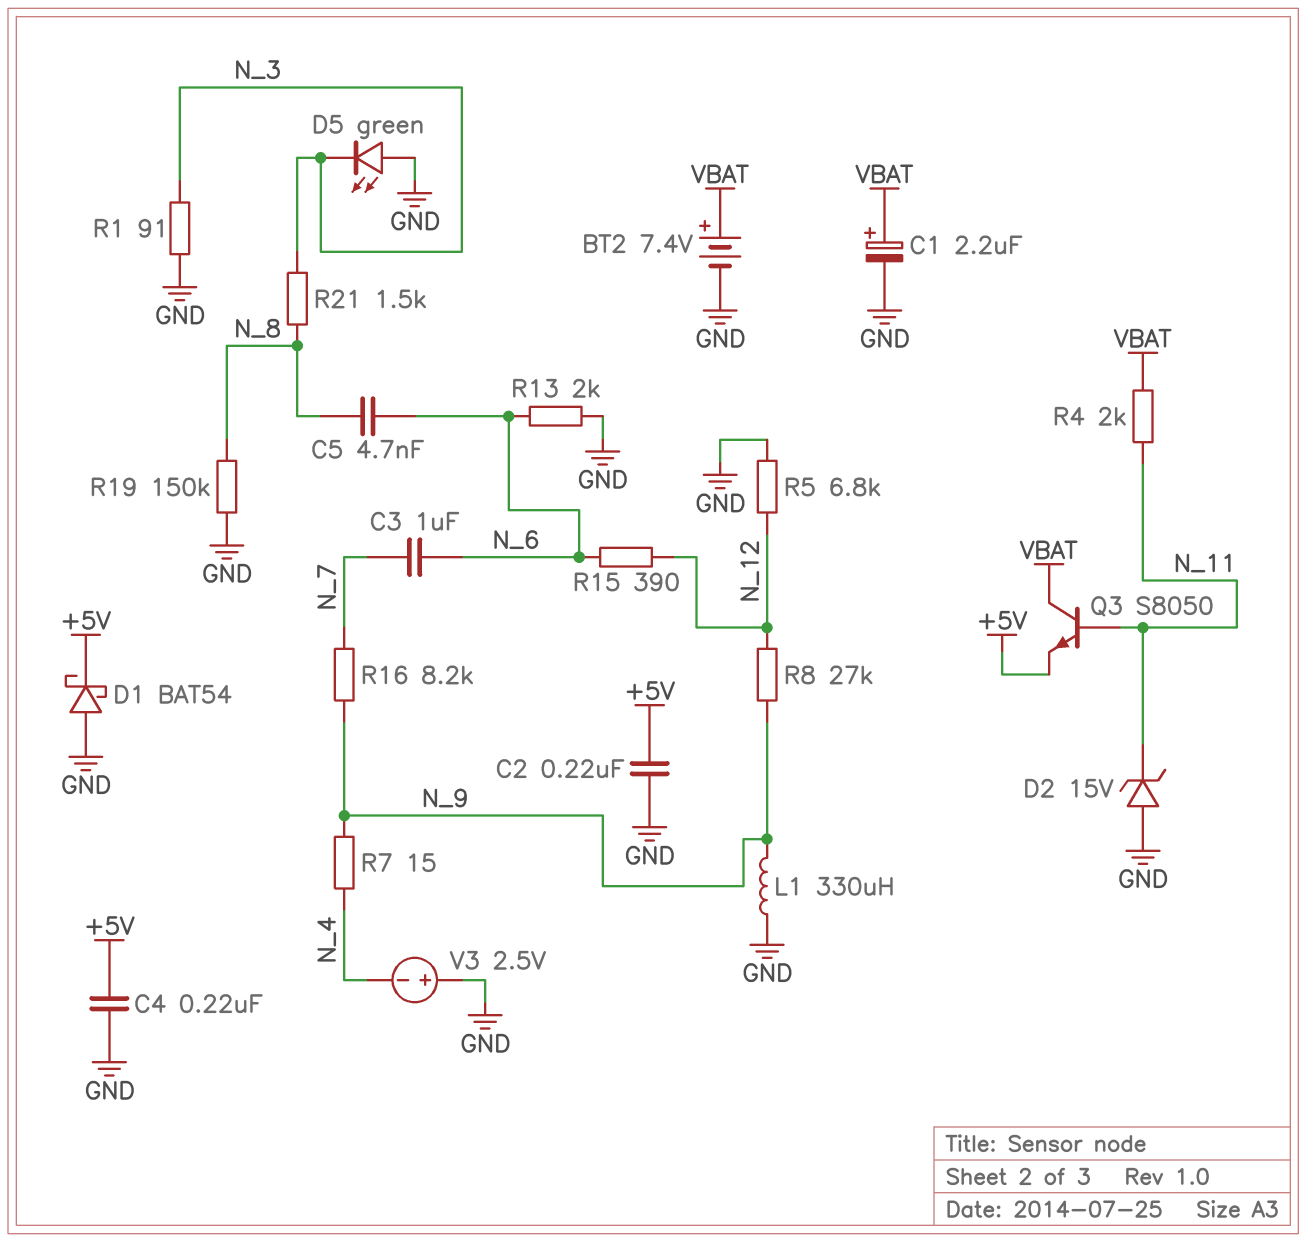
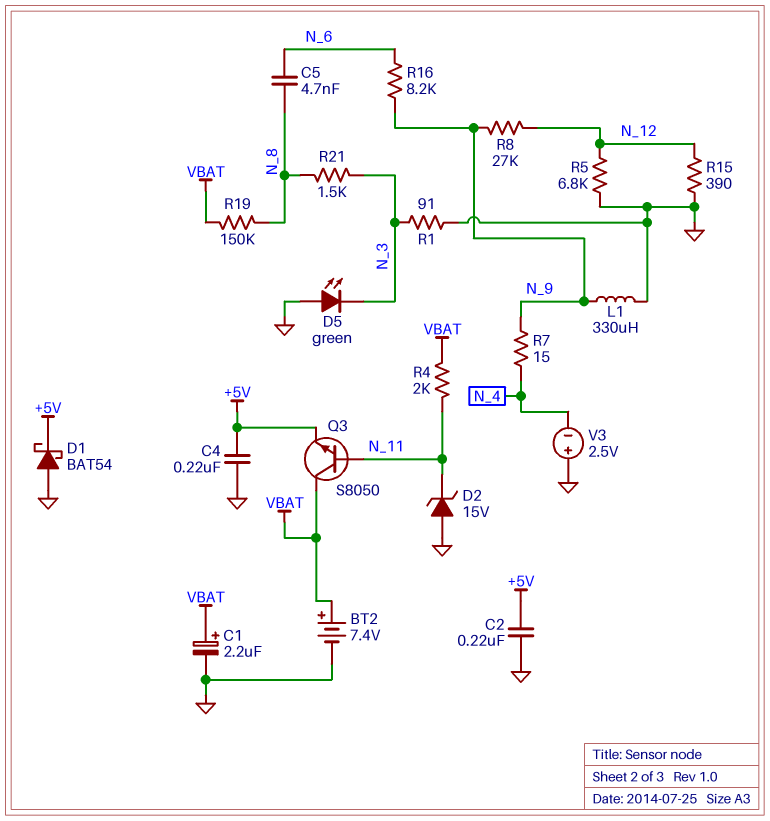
C3: 1uF (N_6, N_7) -> none
R13: 2k (GND, N_6) -> none
R15: 390 (N_6, N_12) -> 390 (GND, N_12)
R16: 8.2k (N_7, N_9) -> 8.2k (N_6, N_9)
R19: 150k (GND, N_8) -> 150k (N_8, VBAT)

